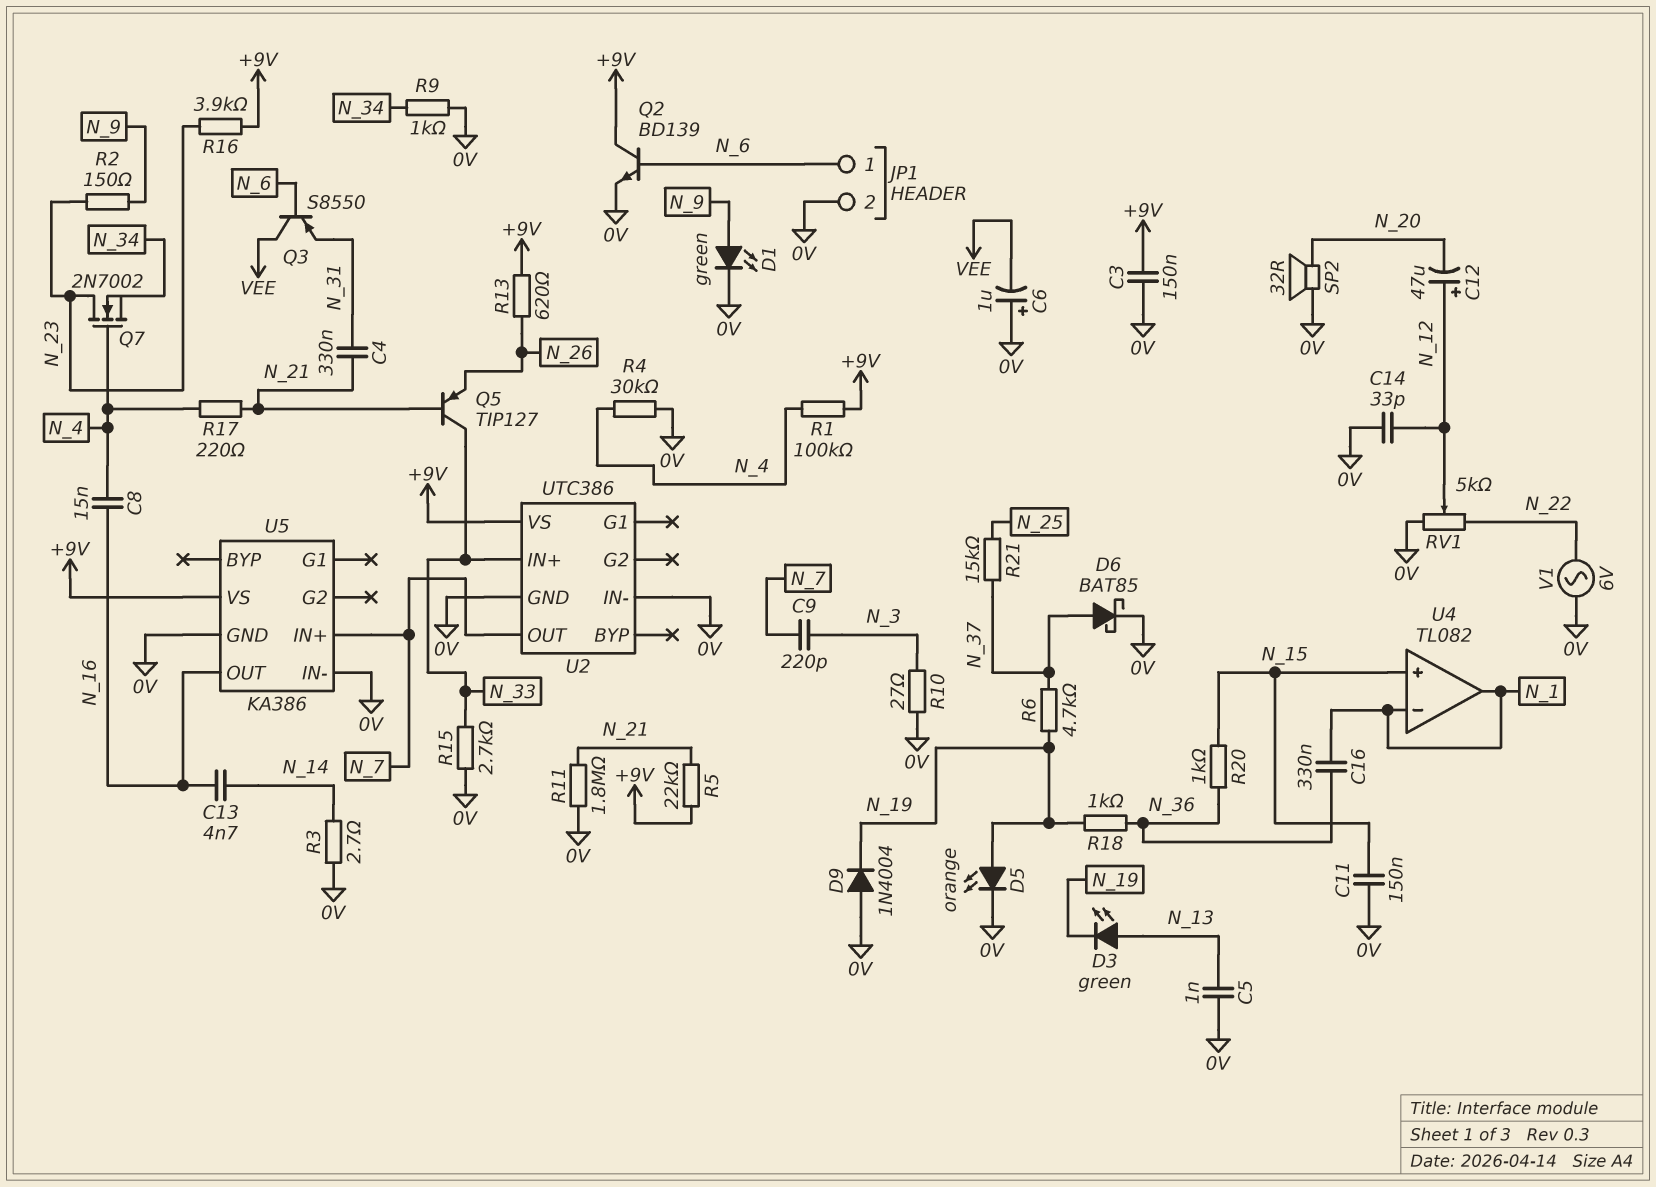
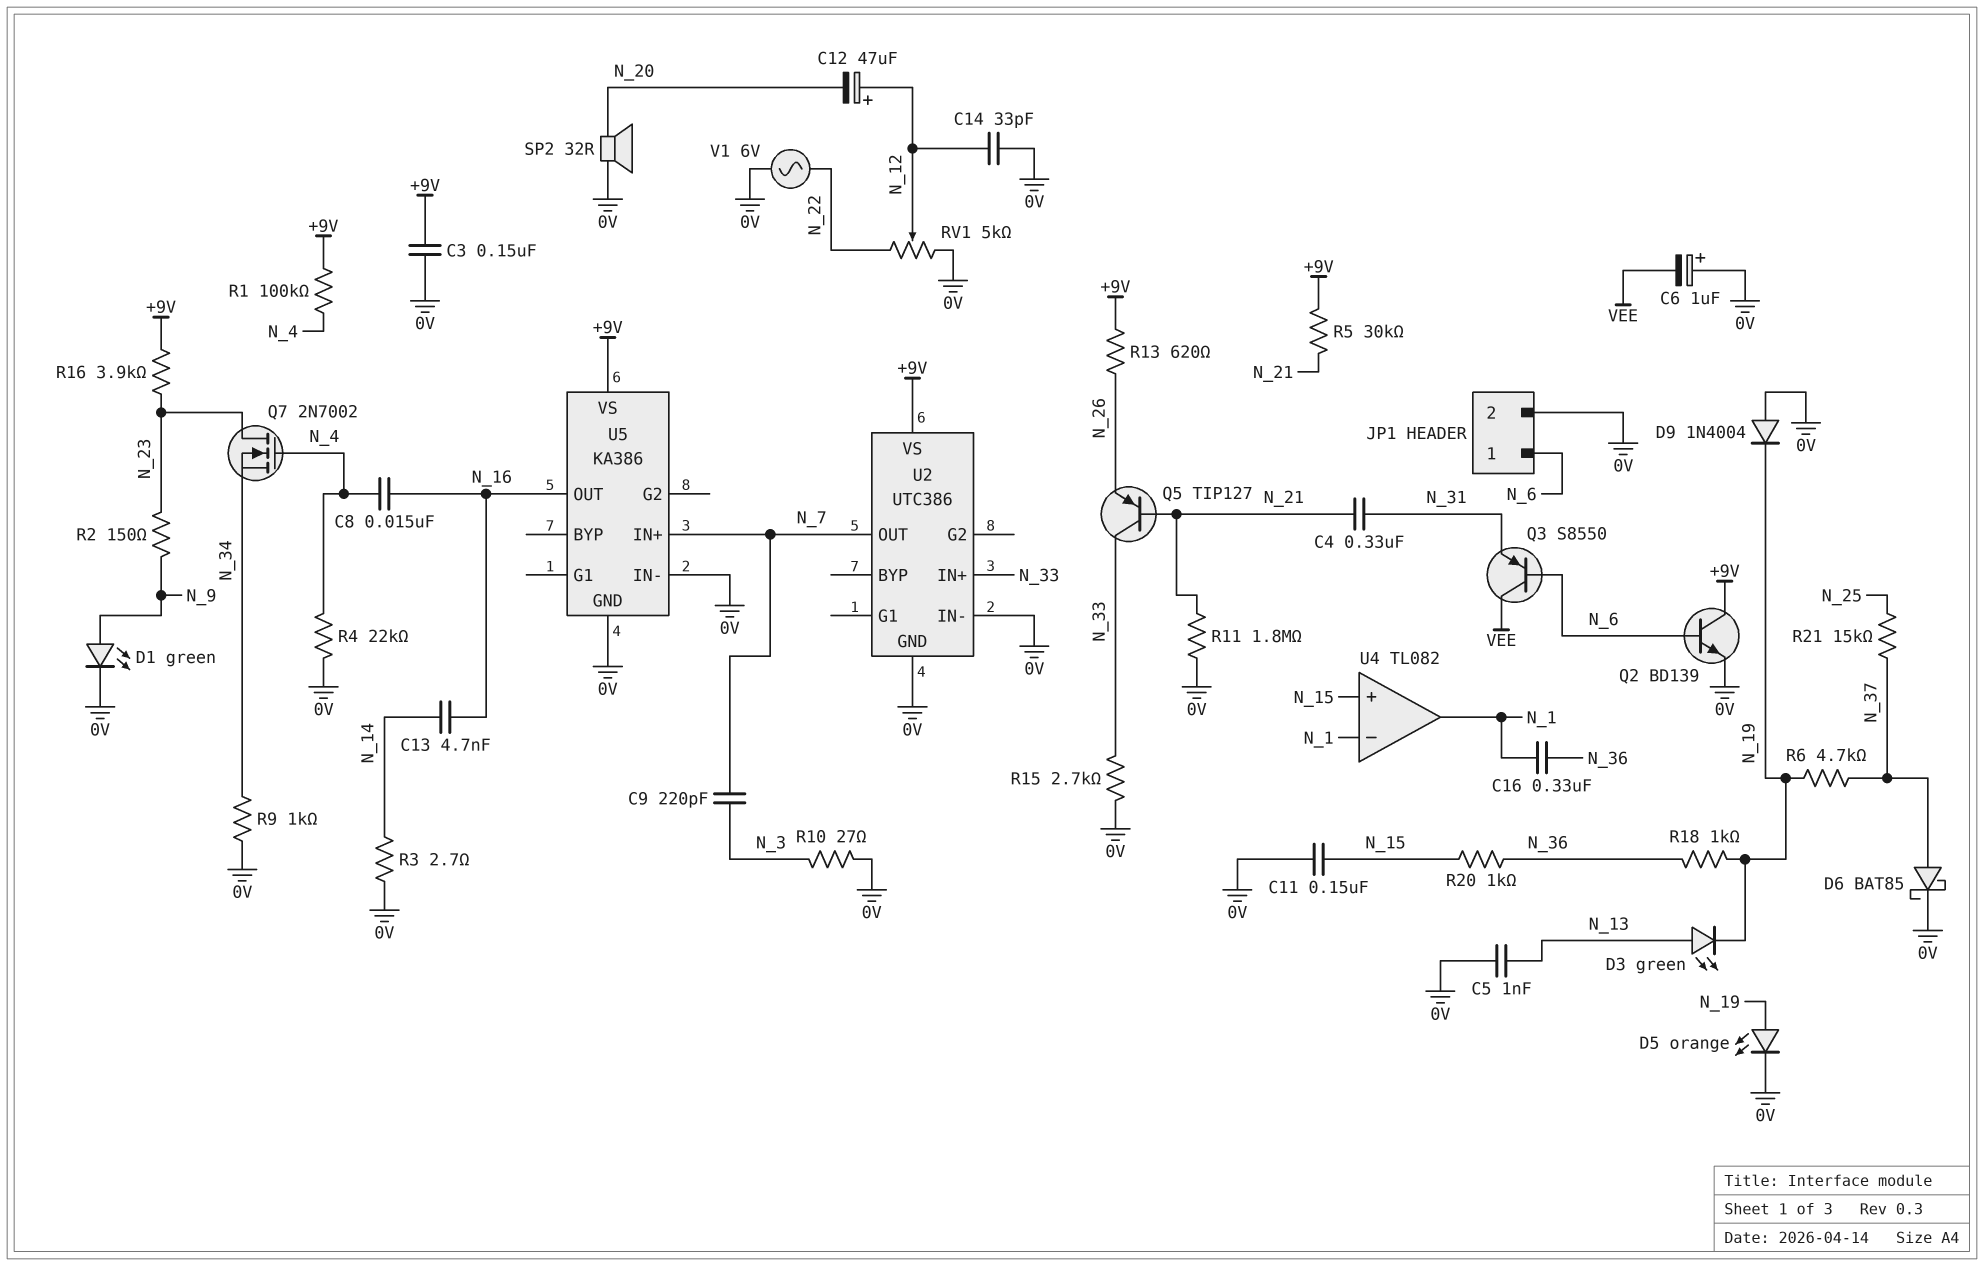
R4: 30k (0V, N_4) -> 22k (0V, N_4)
R5: 22k (+9V, N_21) -> 30k (+9V, N_21)
R17: 220 (N_4, N_21) -> none

